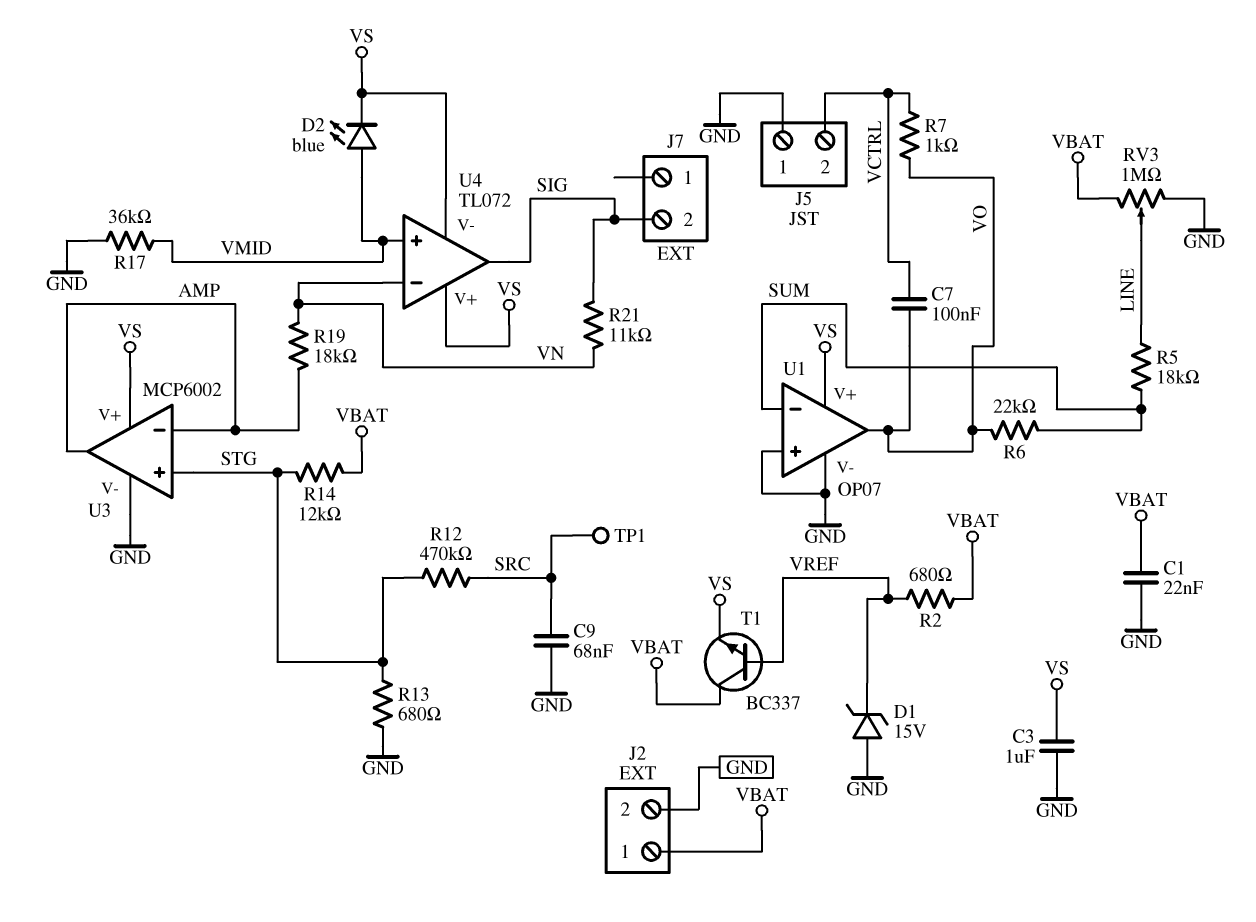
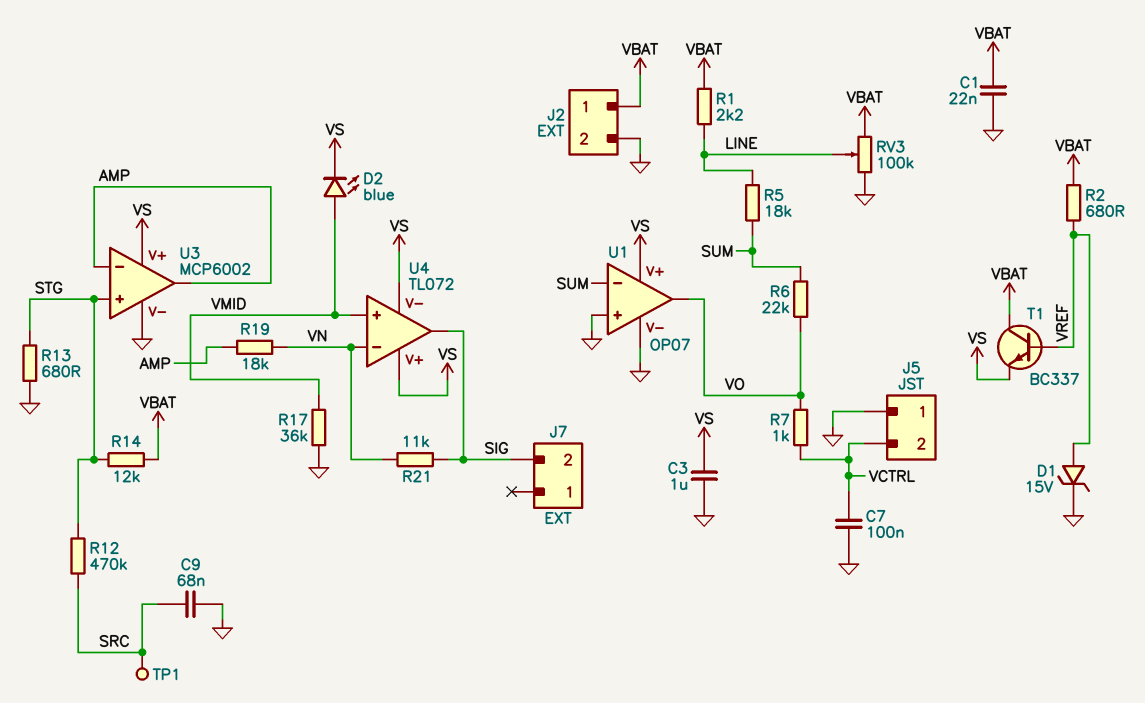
C7: 100nF (VCTRL, VO) -> 100nF (GND, VCTRL)
D1: zener 15V (A GND, K VREF) -> zener 15V (A VREF, K GND)
R1: none -> 2.2k (LINE, VBAT)
RV3: 1M (GND, VBAT, wiper LINE) -> 100k (GND, VBAT, wiper LINE)

